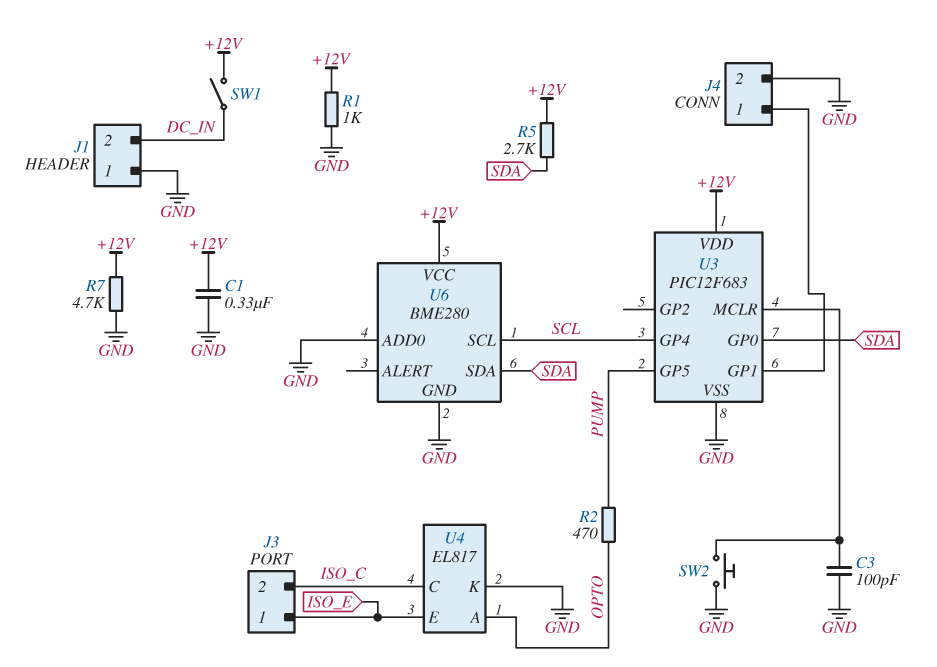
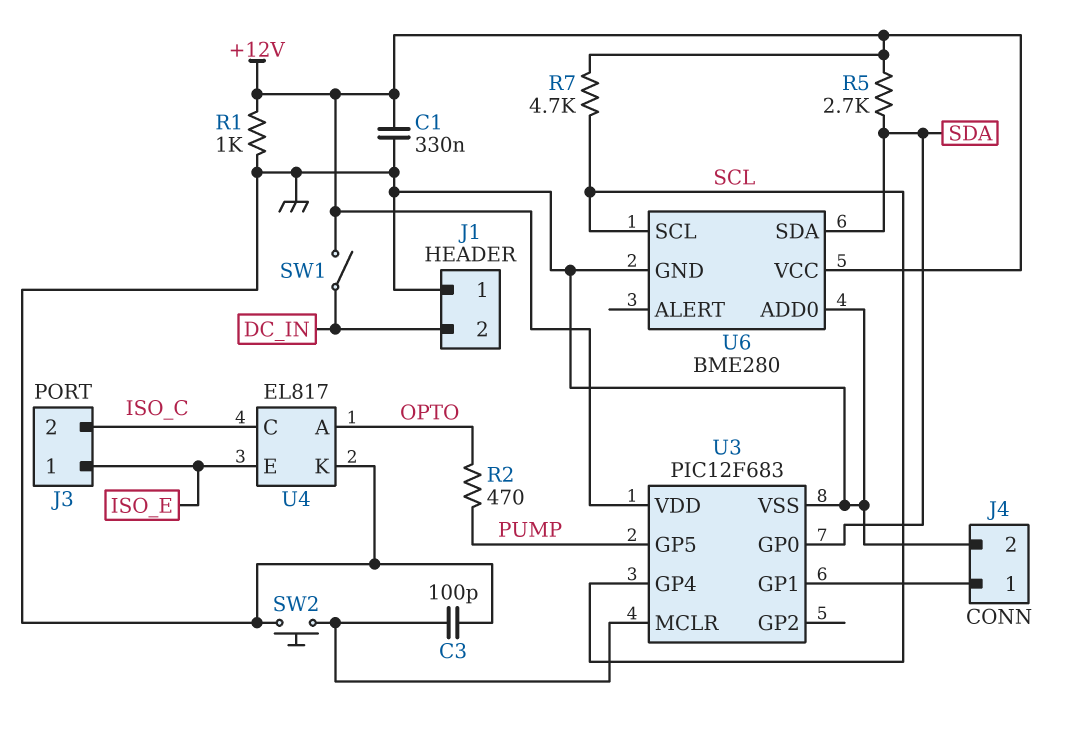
R7: 4.7k (+12V, GND) -> 4.7k (+12V, SCL)

